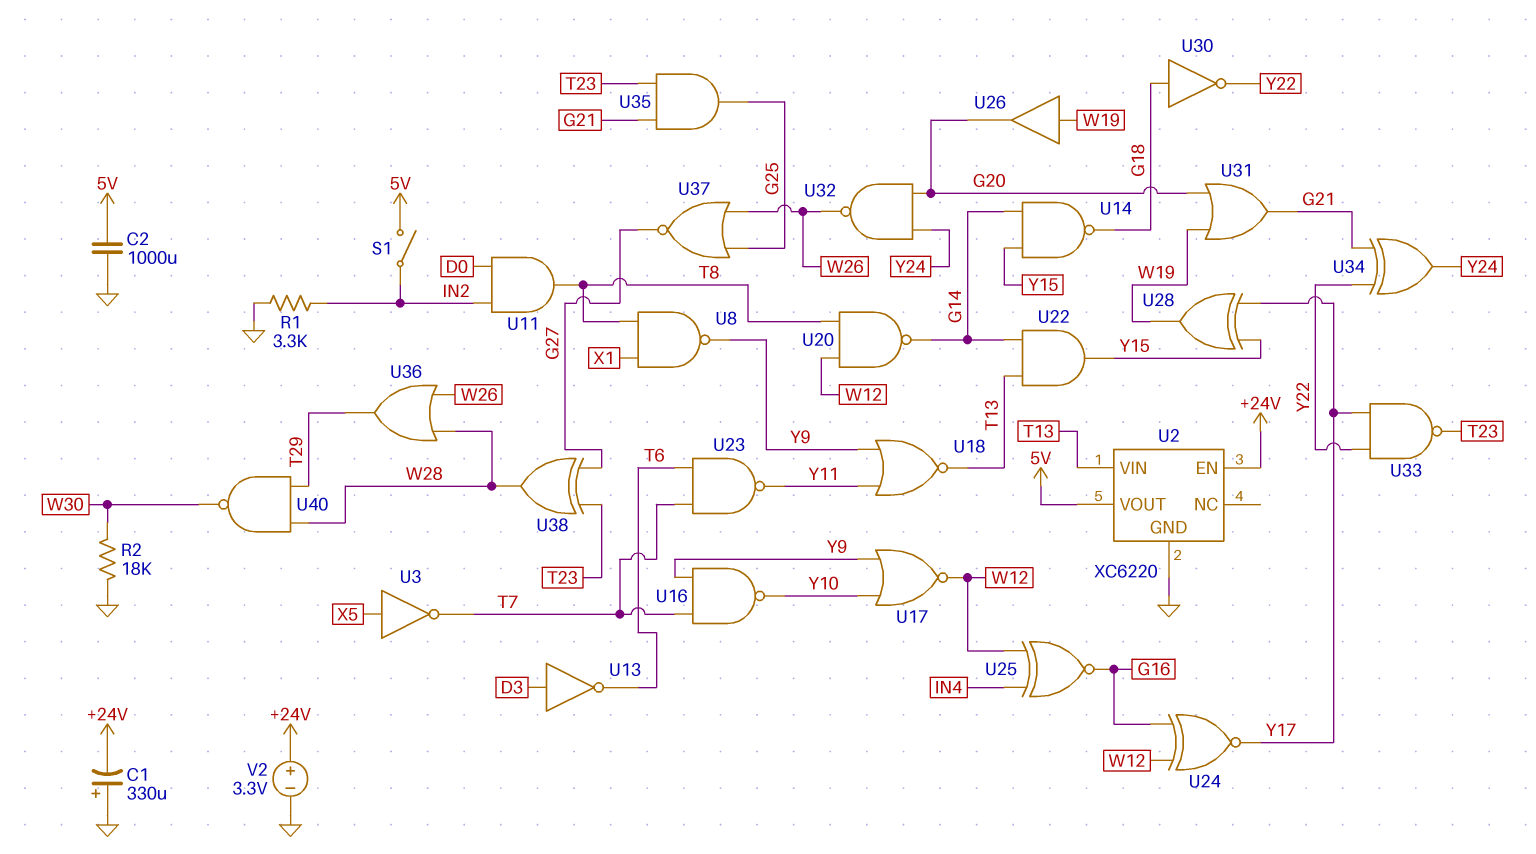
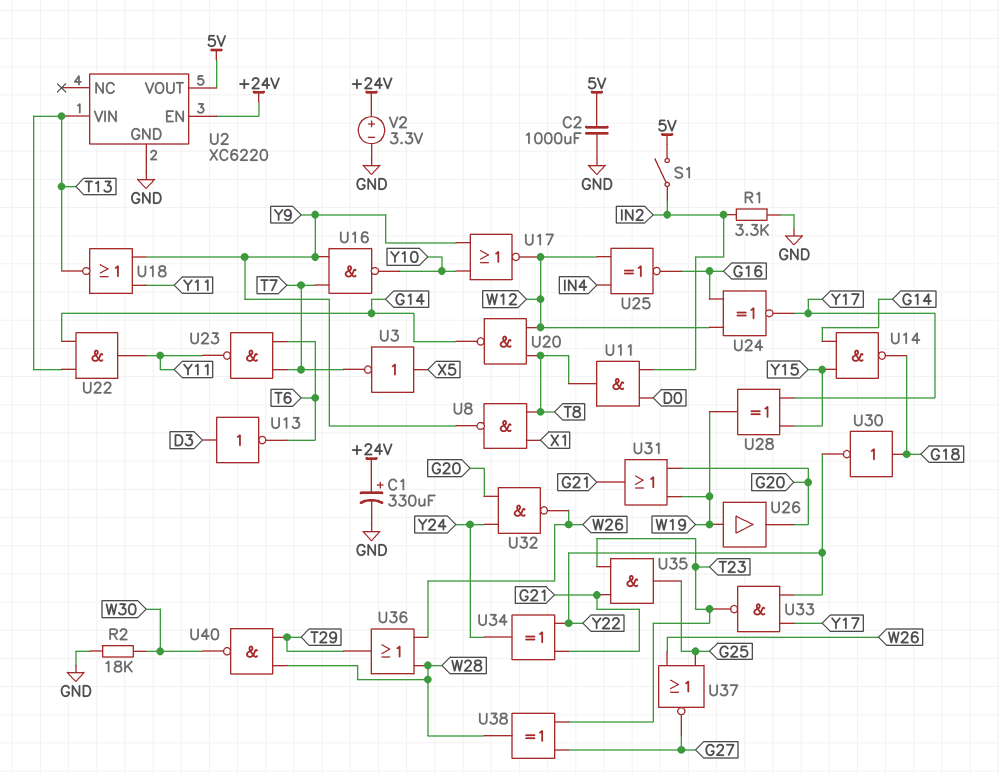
C1: 330uF (plus GND, minus +24V) -> 330uF (plus +24V, minus GND)
U22: AND (in G14, in T13, out Y15) -> AND (in G14, in T13, out Y11)

